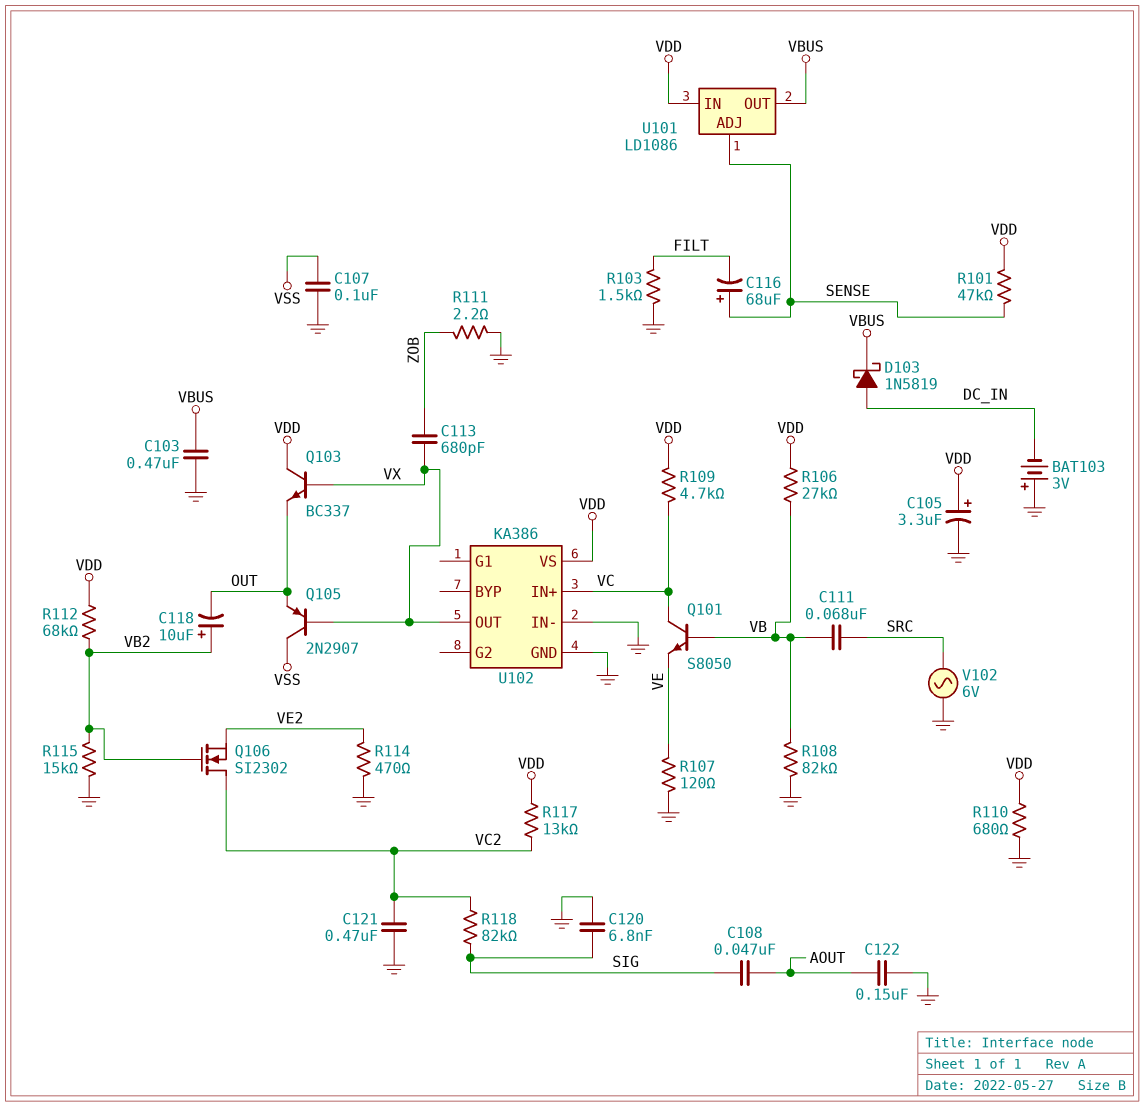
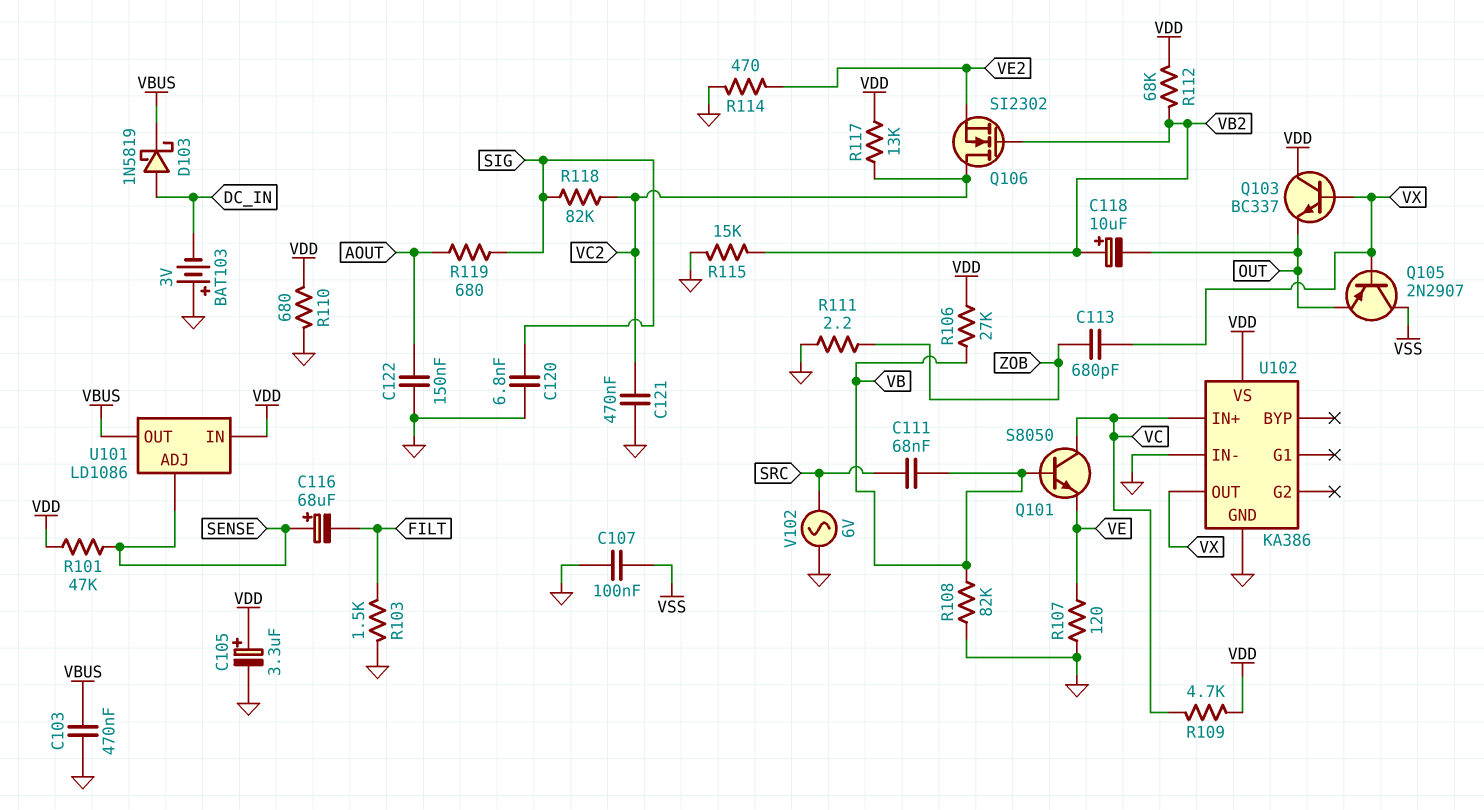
C108: 47nF (AOUT, SIG) -> none
R119: none -> 680 (AOUT, SIG)

